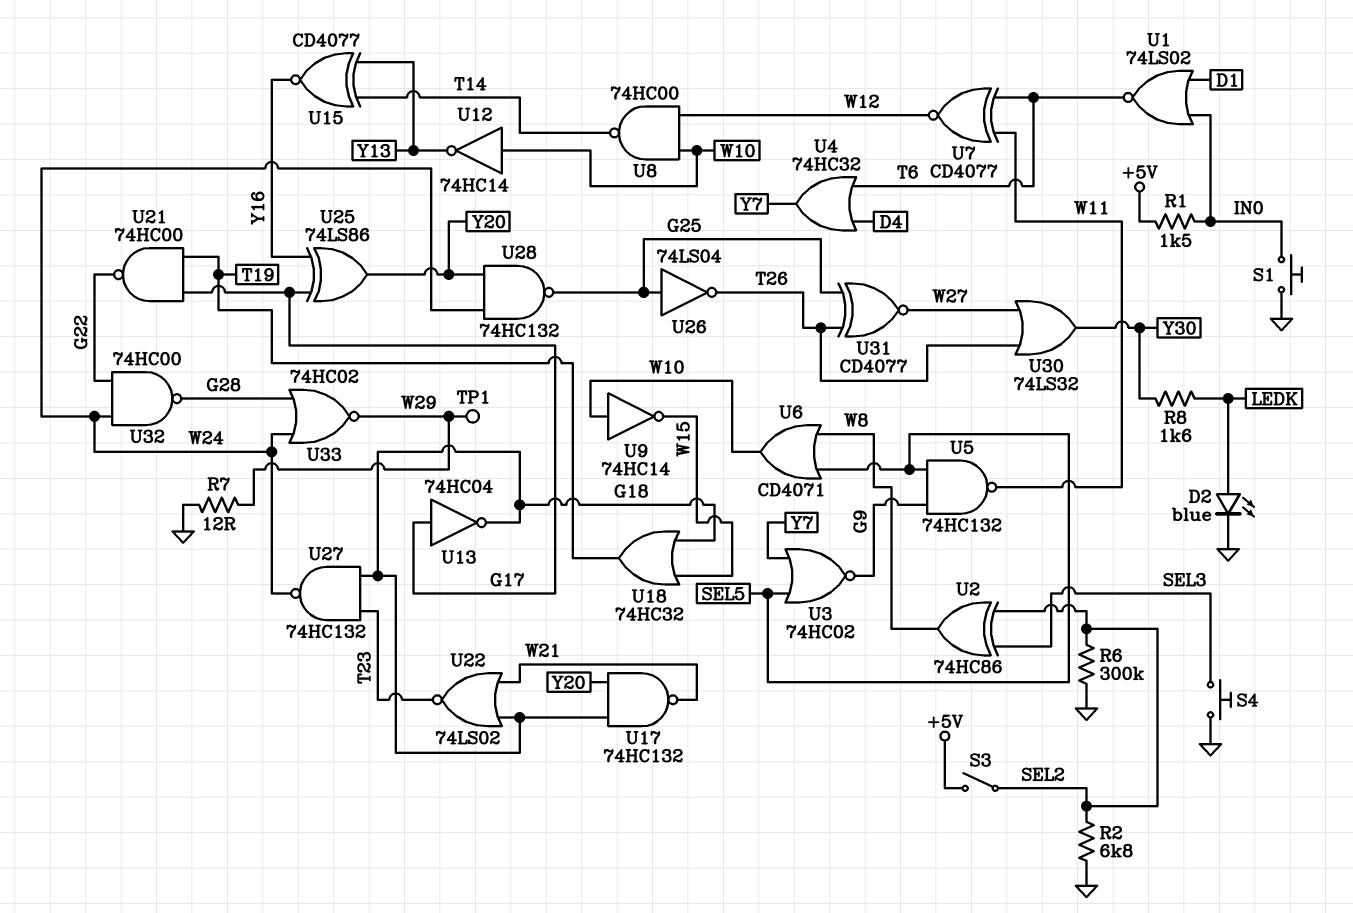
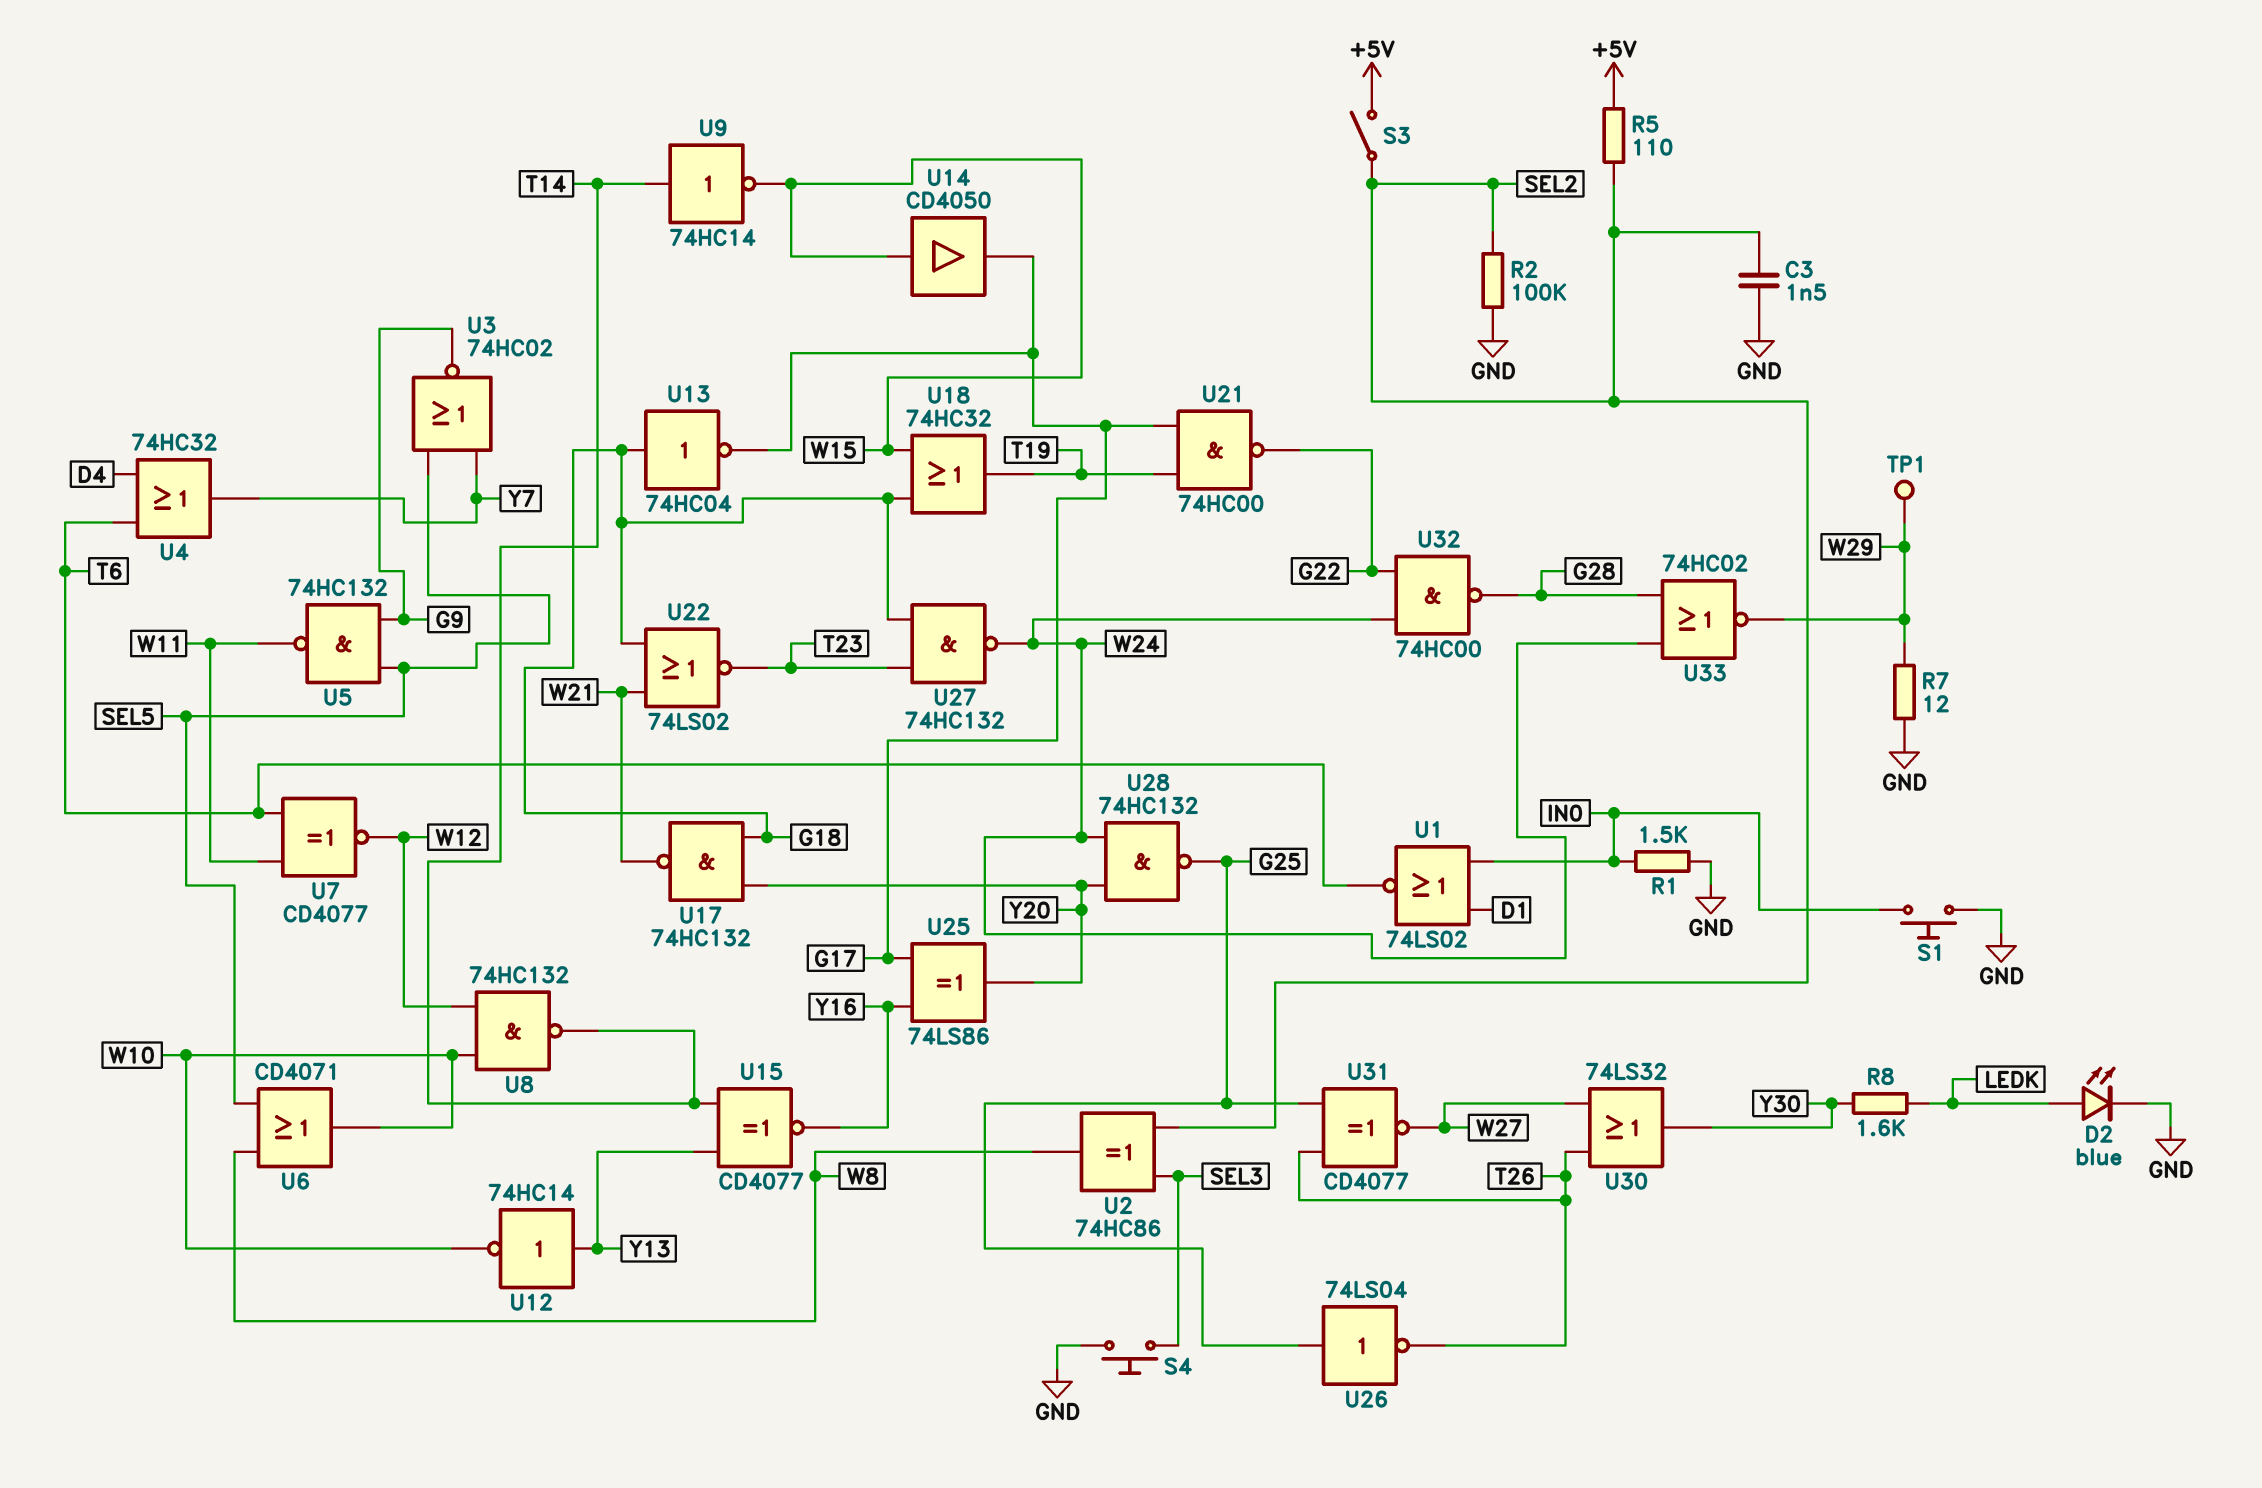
C3: none -> 1.5nF (GND, SEL2)
R1: 1.5k (+5V, IN0) -> 1.5k (GND, IN0)
R2: 6.8k (GND, SEL2) -> 100k (GND, SEL2)
R5: none -> 110 (+5V, SEL2)
R6: 300k (GND, SEL2) -> none
U8: NAND 74HC00 (in W10, in W12, out T14) -> NAND 74HC132 (in W10, in W12, out T14)
U9: NOT 74HC14 (in W10, out W15) -> NOT 74HC14 (in T14, out W15)
U12: NOT 74HC14 (in W10, out Y13) -> NOT 74HC14 (in Y13, out W10)
U13: NOT 74HC04 (in G17, out G18) -> NOT 74HC04 (in G18, out G17)
U14: none -> buffer CD4050 (in W15, out G17)

